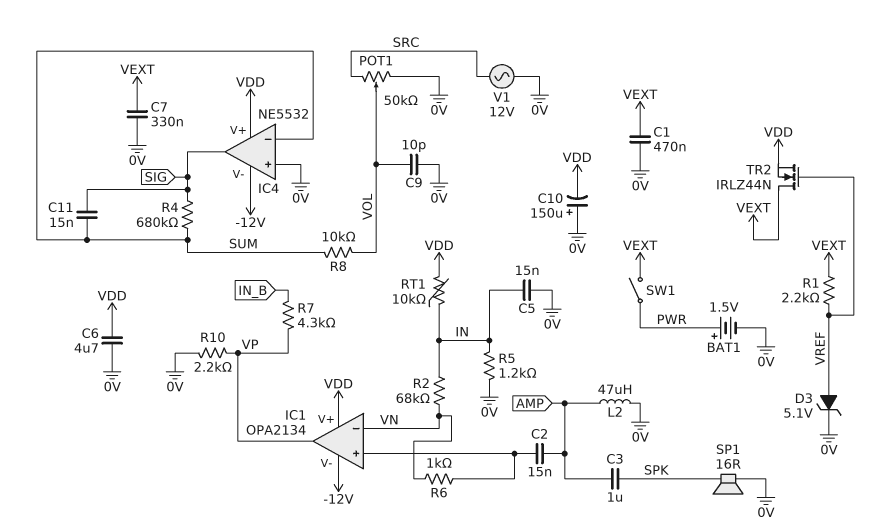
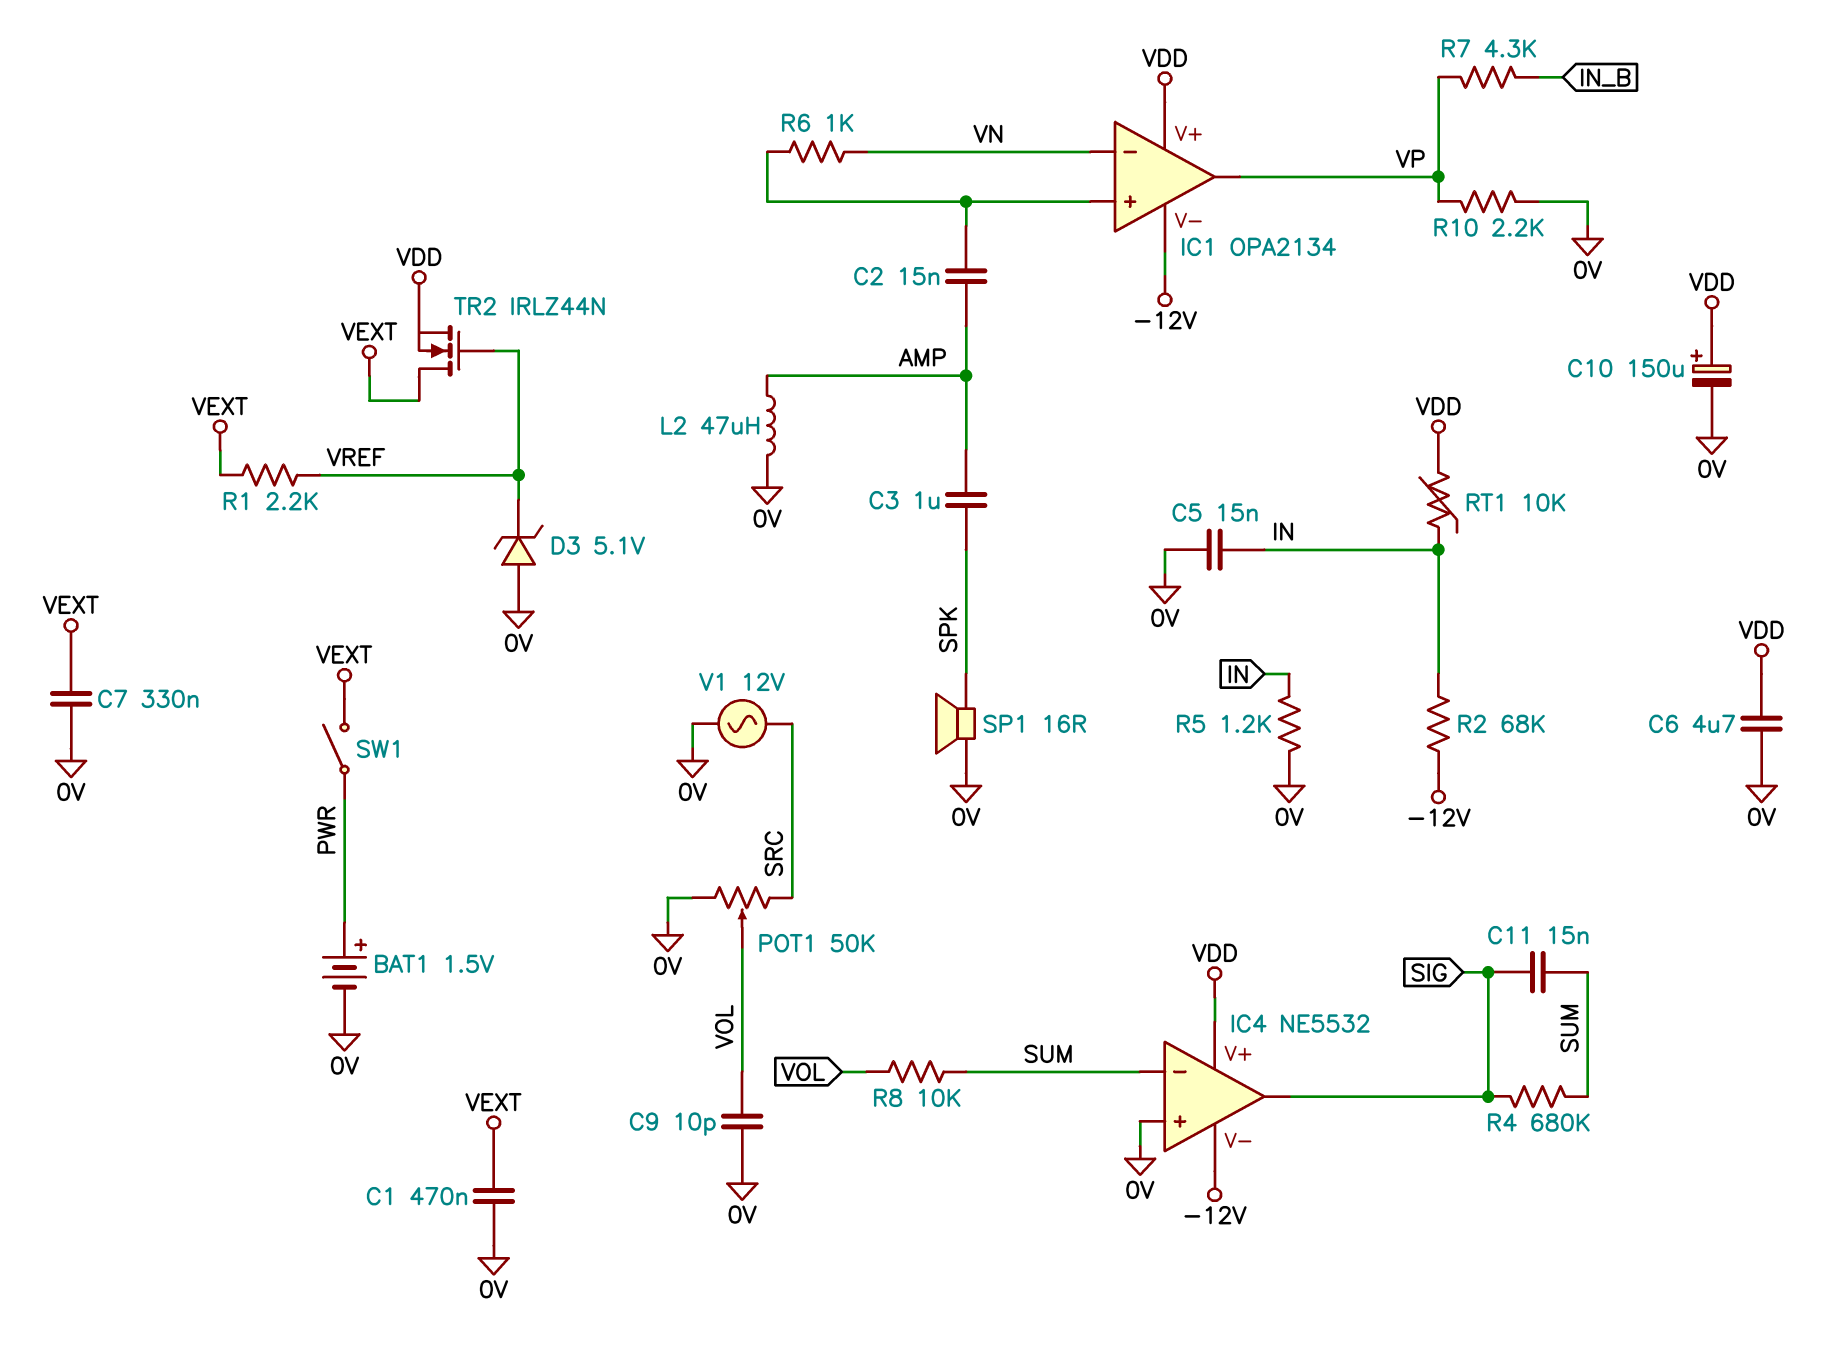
C10: 150uF (plus 0V, minus VDD) -> 150uF (plus VDD, minus 0V)
D3: zener 5.1V (A VREF, K 0V) -> zener 5.1V (A 0V, K VREF)
R2: 68k (IN, VN) -> 68k (-12V, IN)

